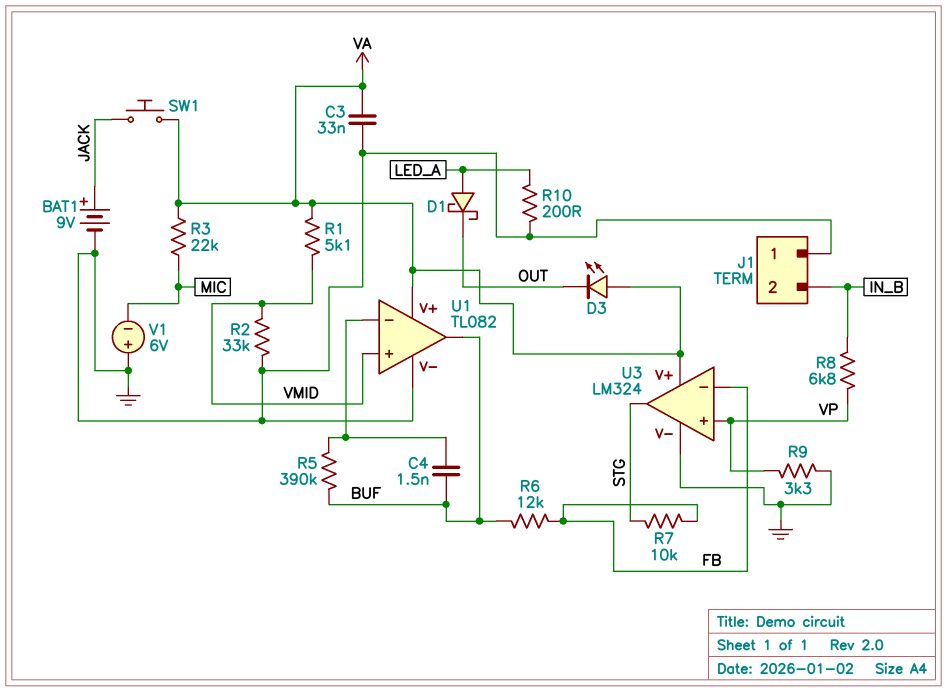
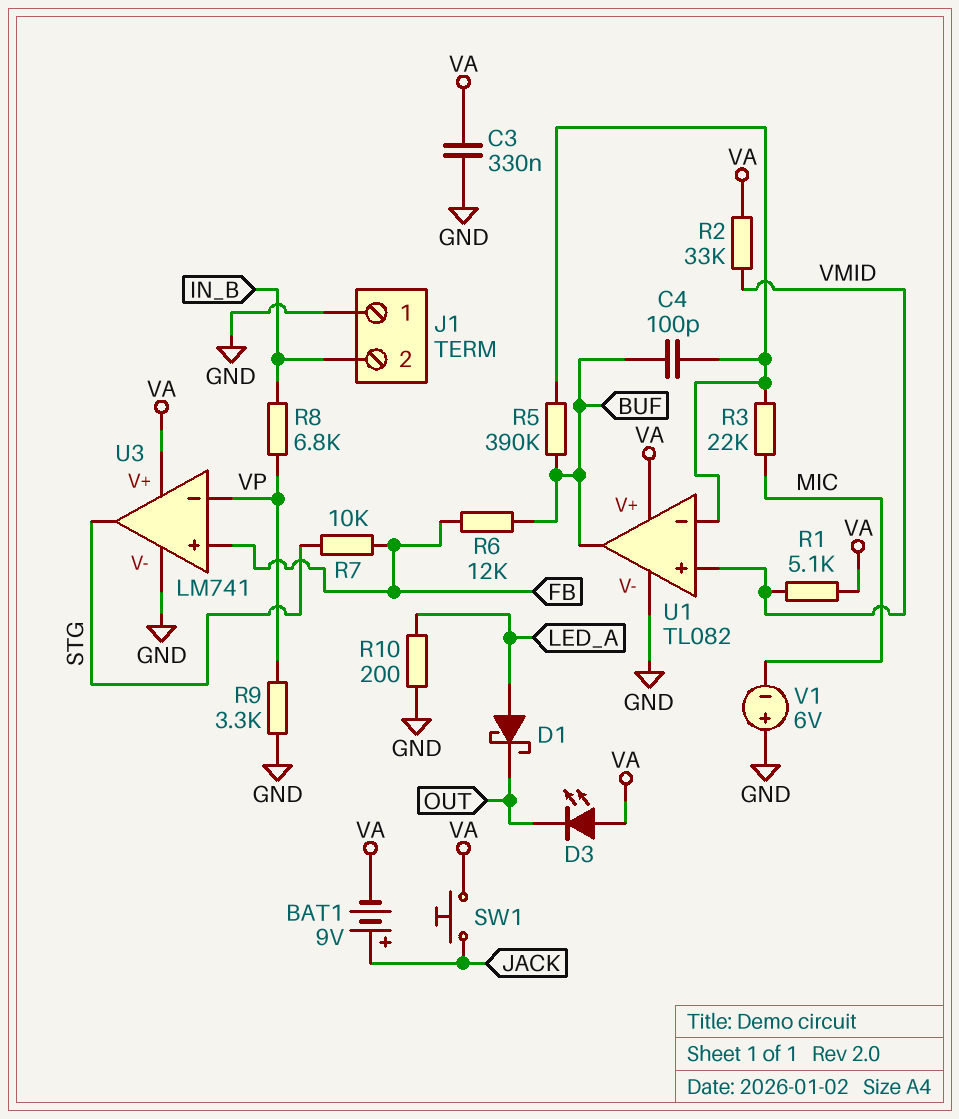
BAT1: 9V (plus JACK, minus GND) -> 9V (plus JACK, minus VA)
C3: 33nF (GND, VA) -> 330nF (GND, VA)
C4: 1.5nF (BUF, U1/in-) -> 100pF (BUF, U1/in-)
R2: 33k (GND, VMID) -> 33k (VA, VMID)
R3: 22k (MIC, VA) -> 22k (MIC, U1/in-)
U3: LM324 -> LM741
U3 pin in+: VP -> FB
U3 pin in-: FB -> VP

